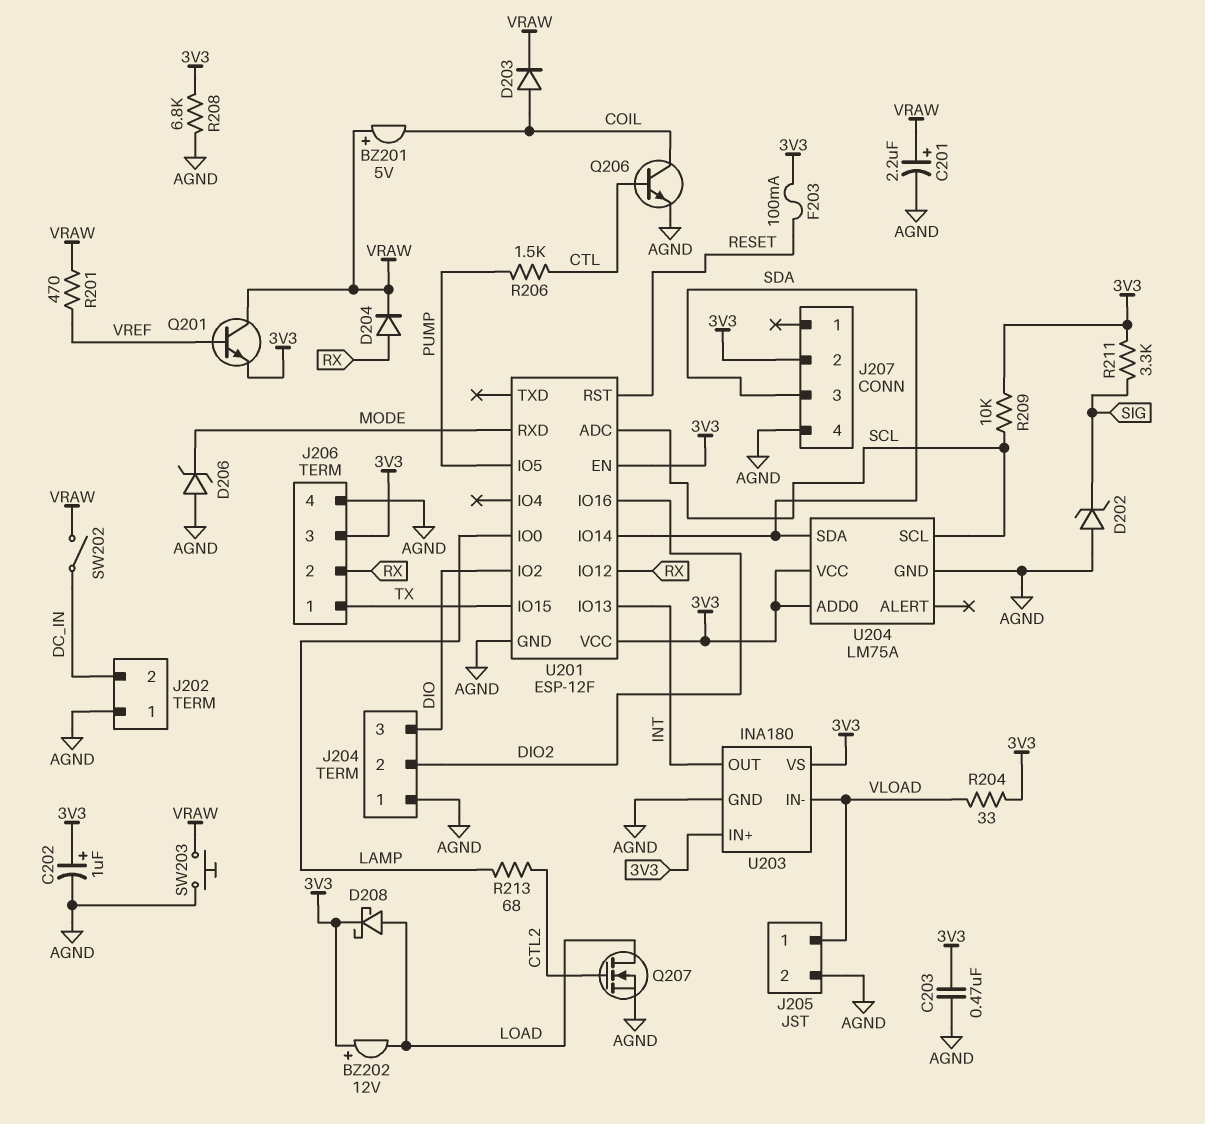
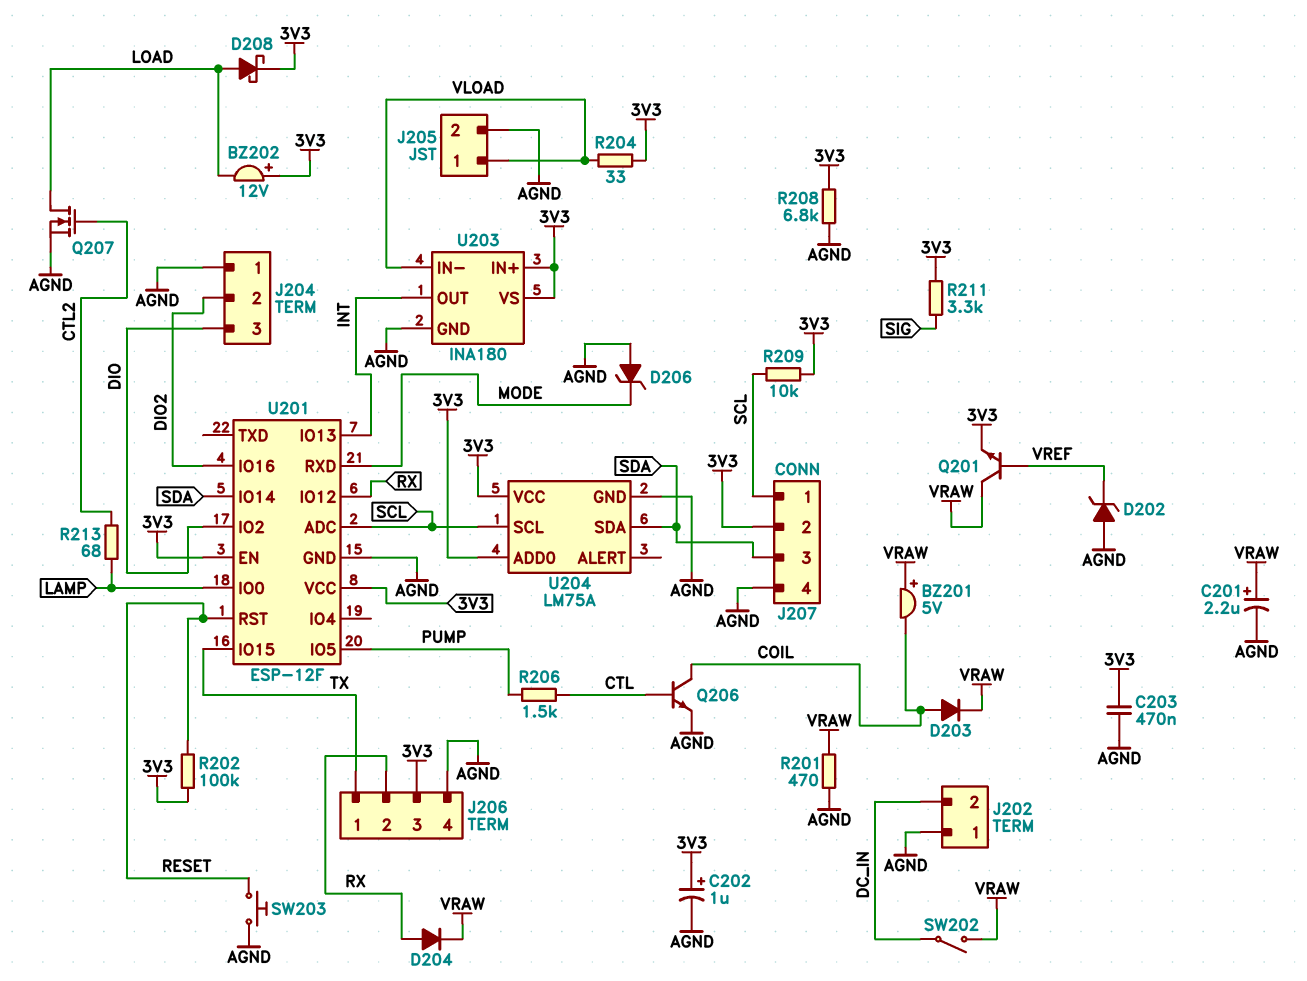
D202: zener (A AGND, K SIG) -> zener (A AGND, K VREF)
F203: 100mA (3V3, RESET) -> none
J207 pin 1: none -> SCL
R201: 470 (VRAW, VREF) -> 470 (AGND, VRAW)
R202: none -> 100k (3V3, RESET)
SW203: button (AGND, VRAW) -> button (AGND, RESET)

